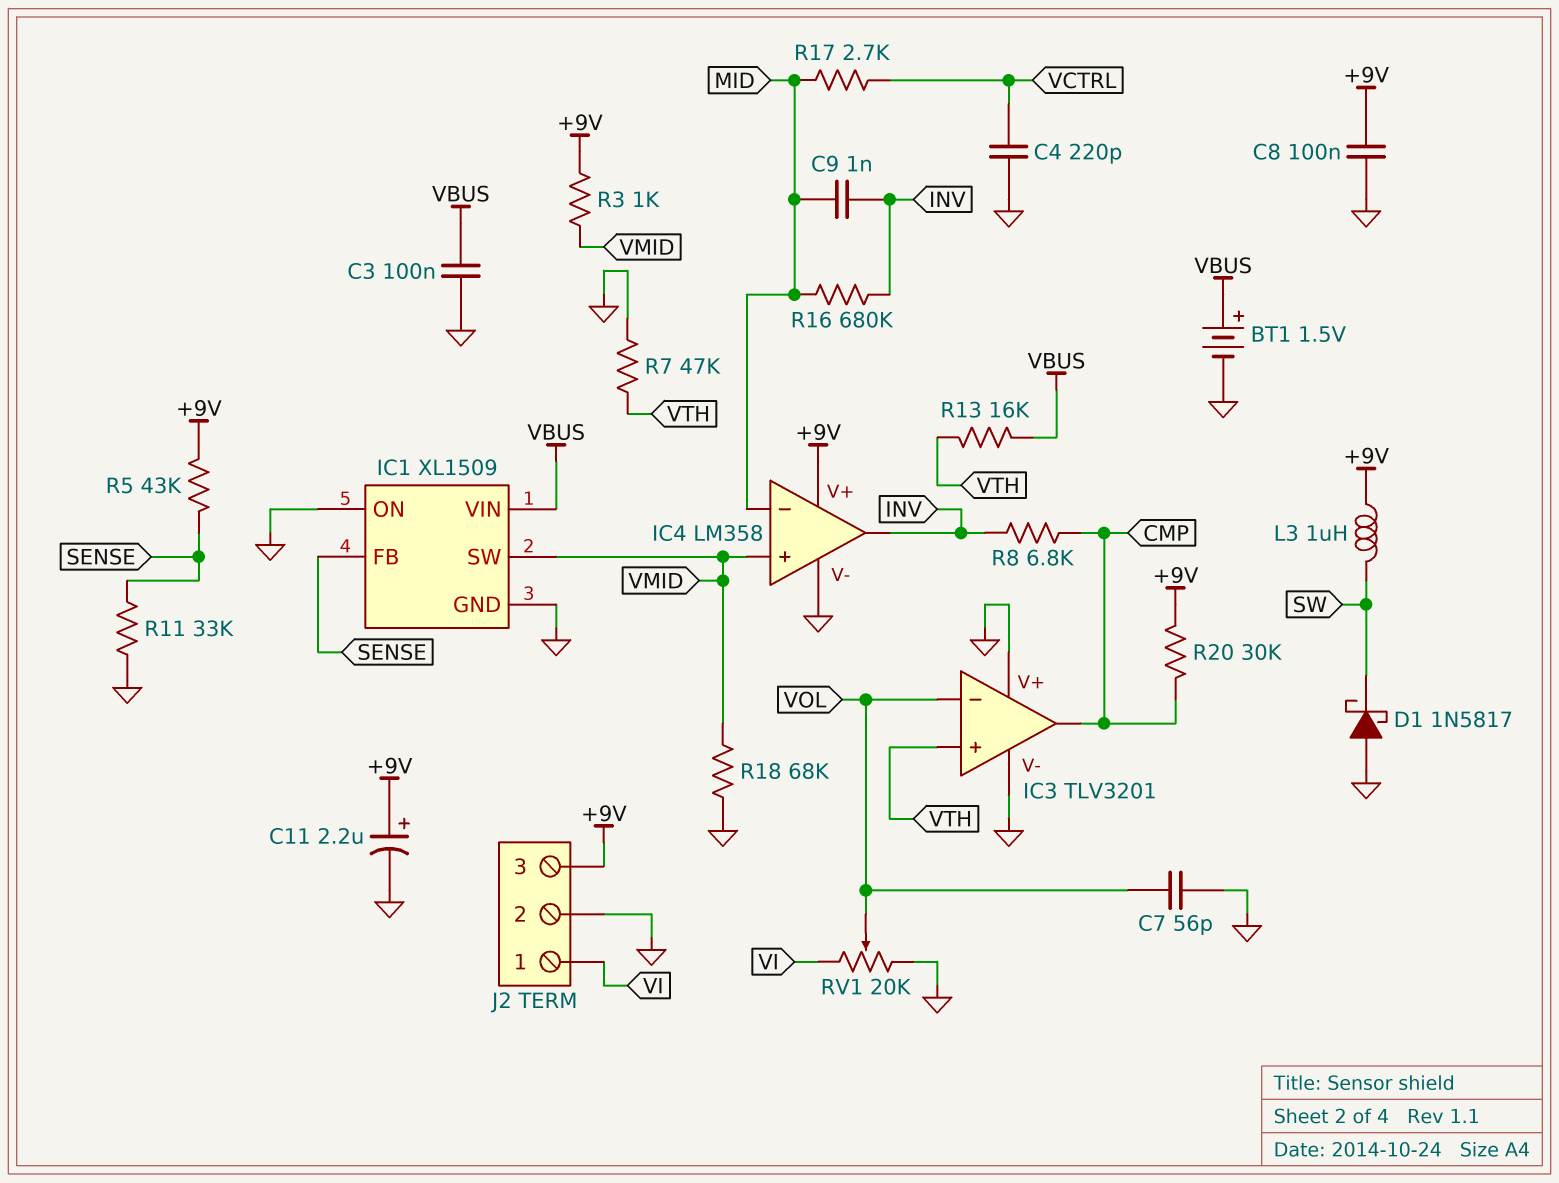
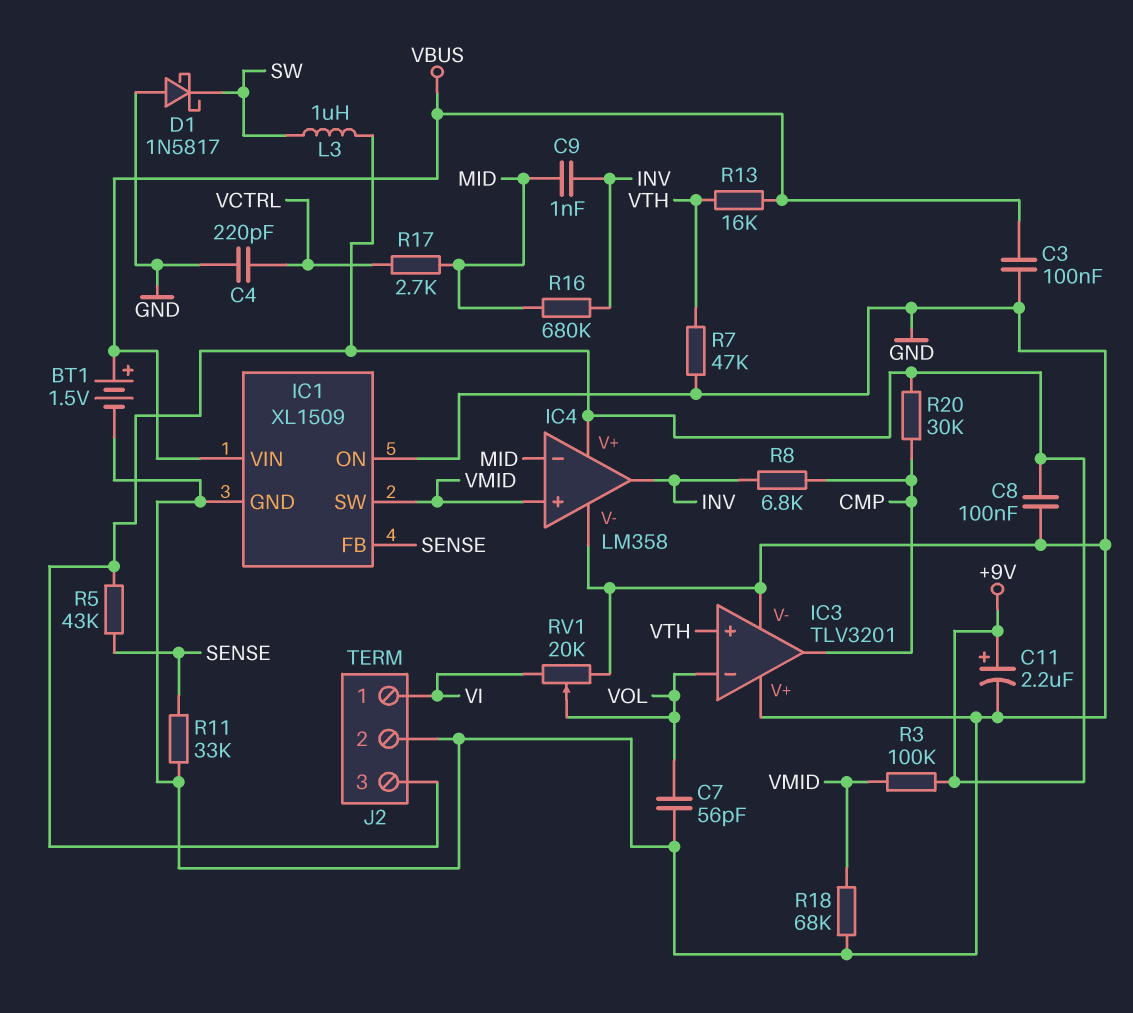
R3: 1k (+9V, VMID) -> 100k (+9V, VMID)

